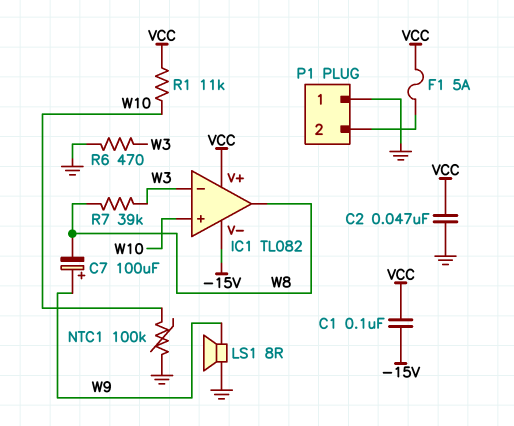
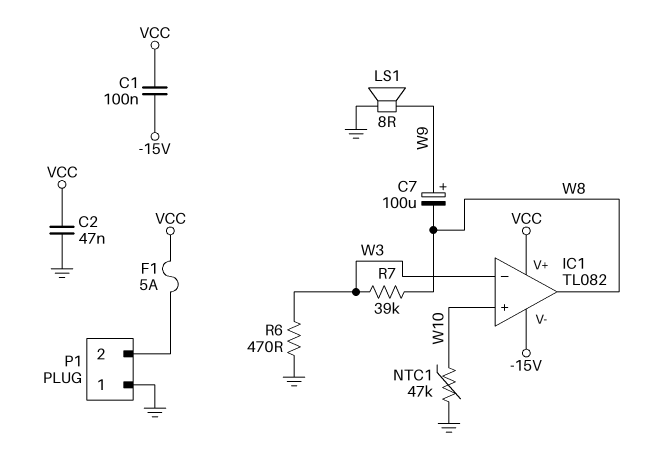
NTC1: 100k (GND, W10) -> 47k (GND, W10)
R1: 11k (VCC, W10) -> none

